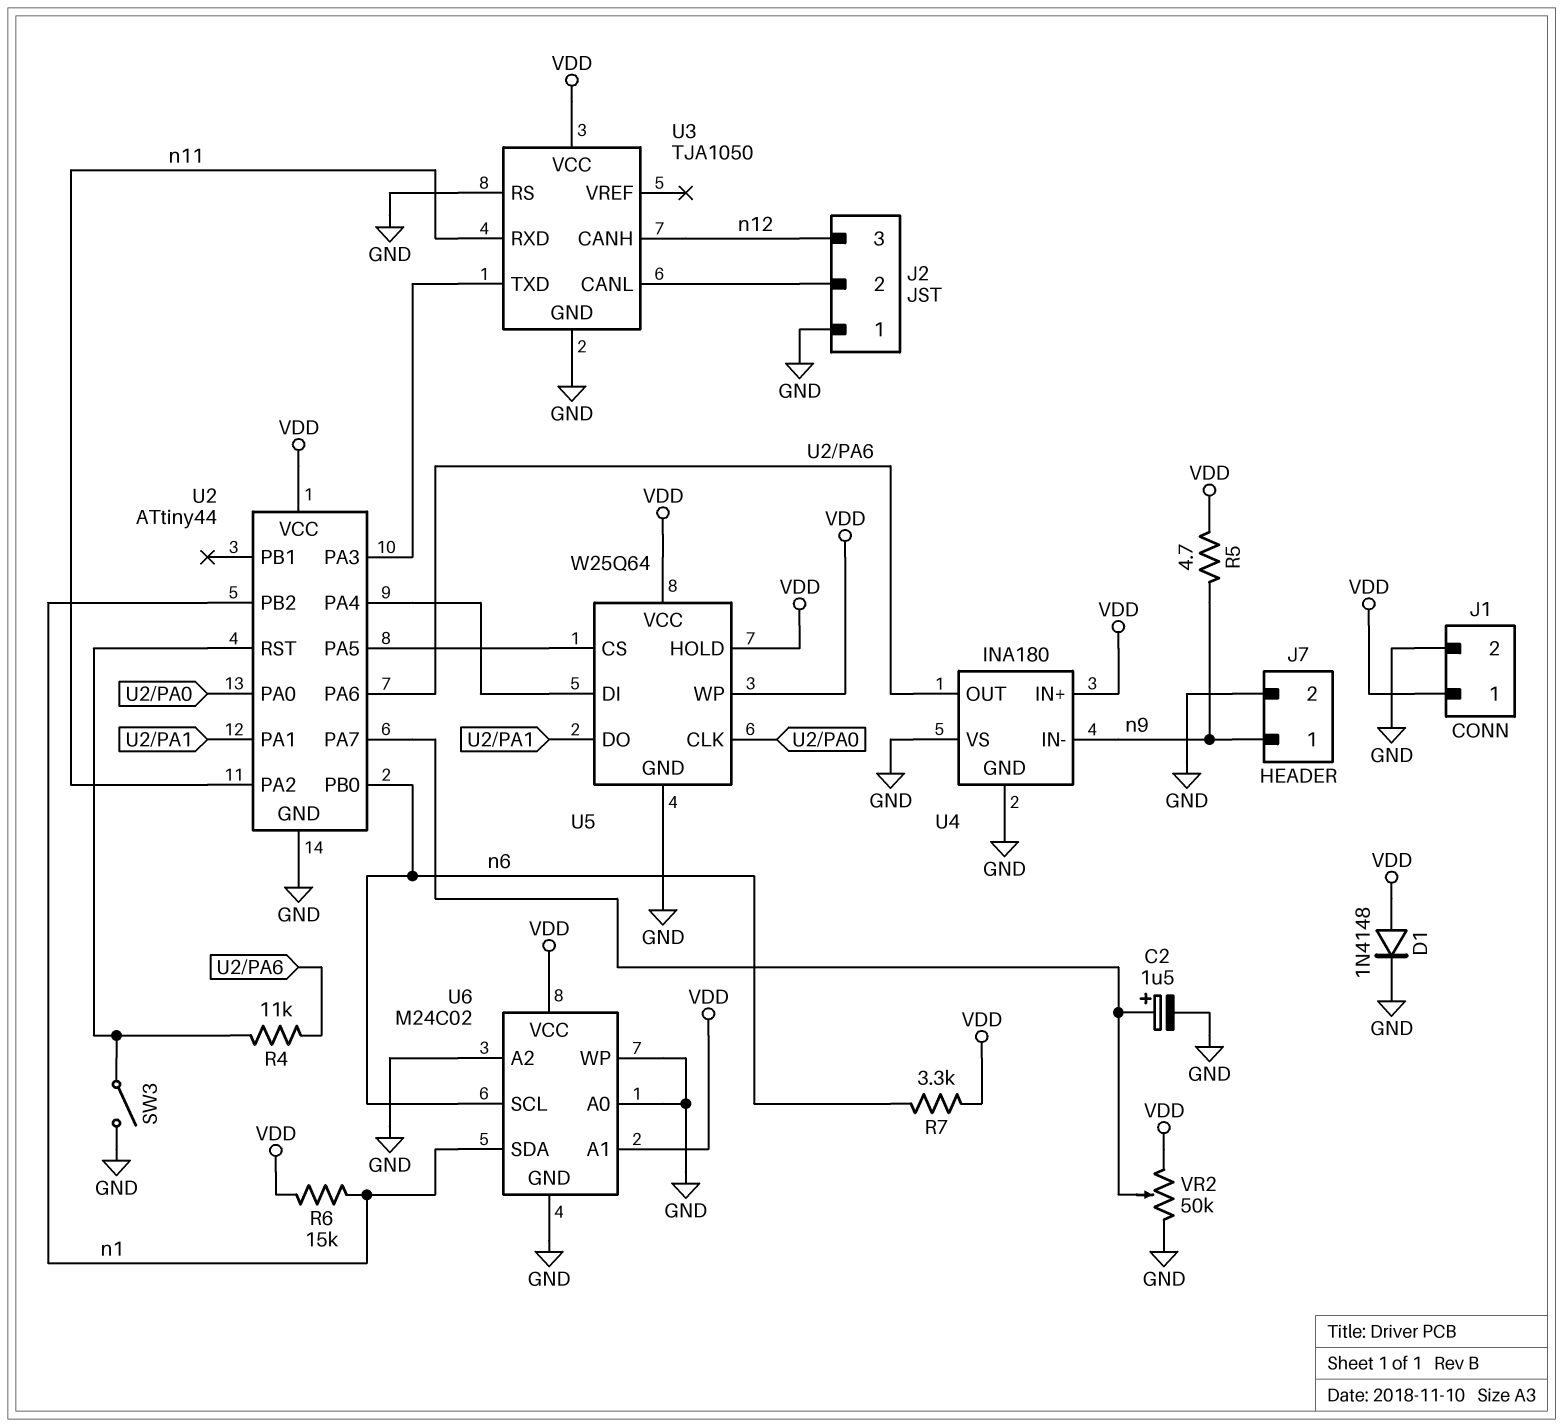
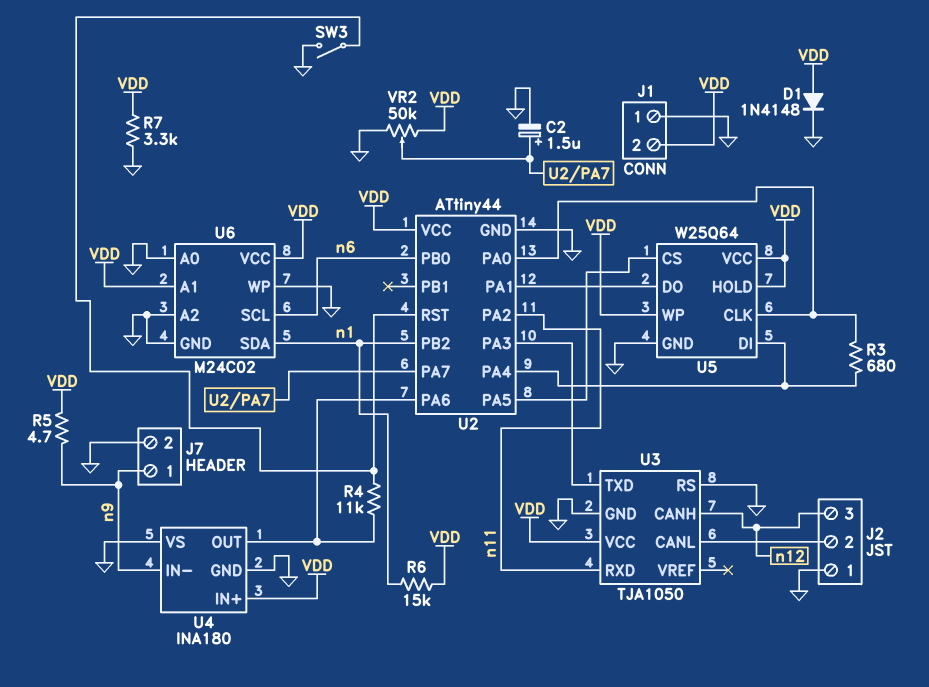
J1 pin 1: VDD -> GND
J1 pin 2: GND -> VDD
R3: none -> 680 (U2/PA0, U2/PA4)
R7: 3.3k (VDD, n6) -> 3.3k (GND, VDD)

